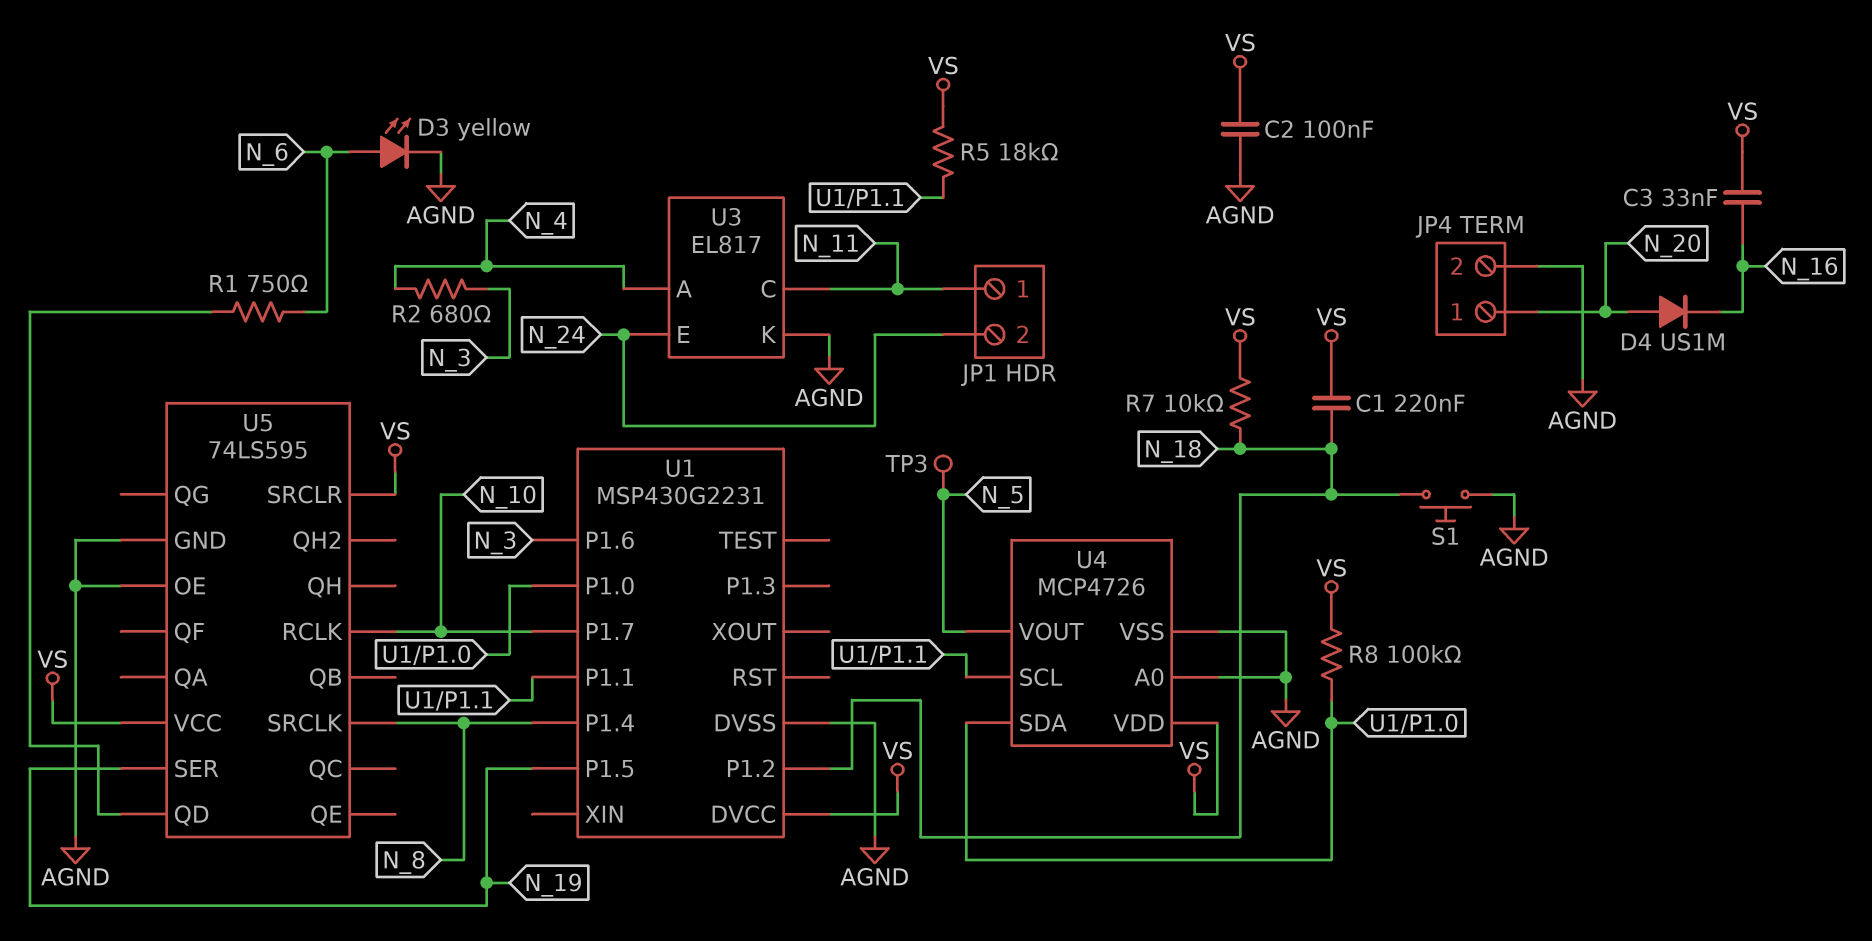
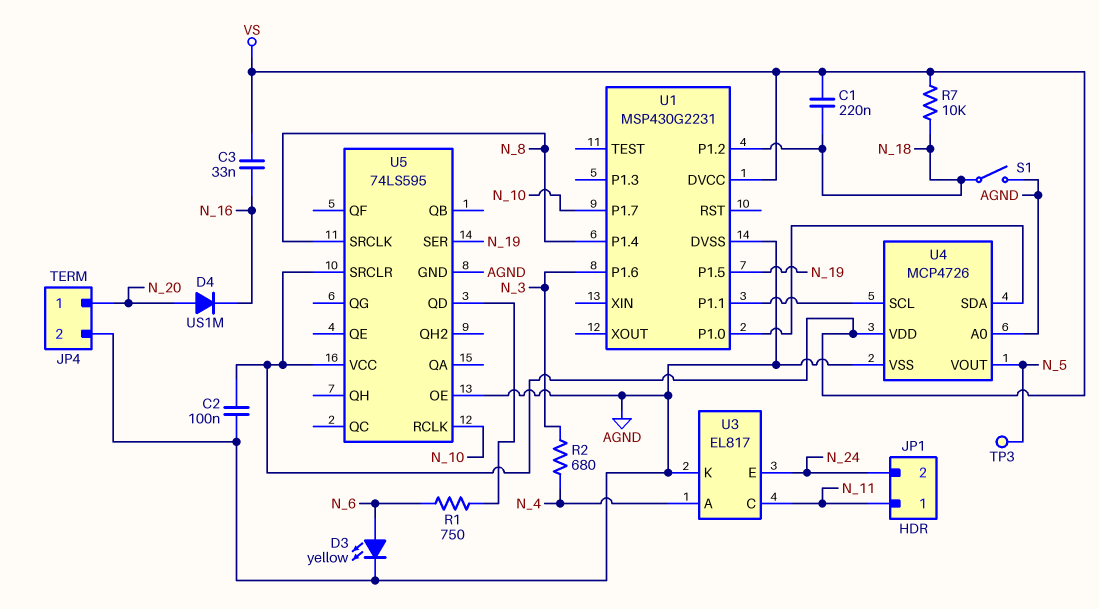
R5: 18k (U1/P1.1, VS) -> none
R8: 100k (U1/P1.0, VS) -> none
S1: button (AGND, N_18) -> switch (AGND, N_18)

